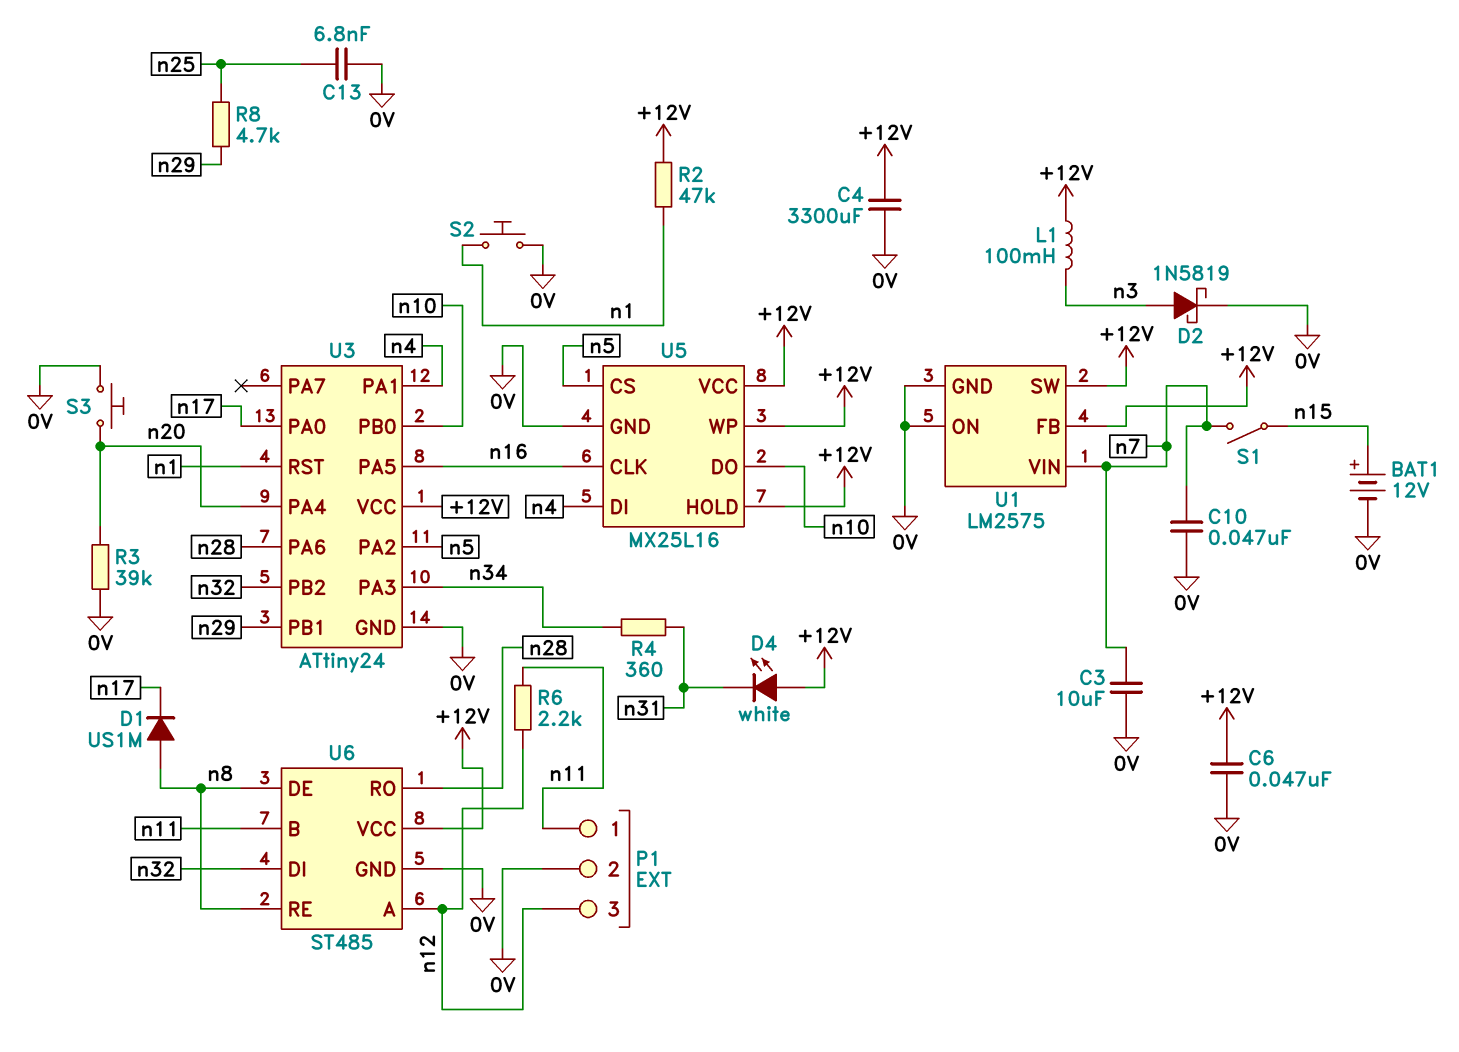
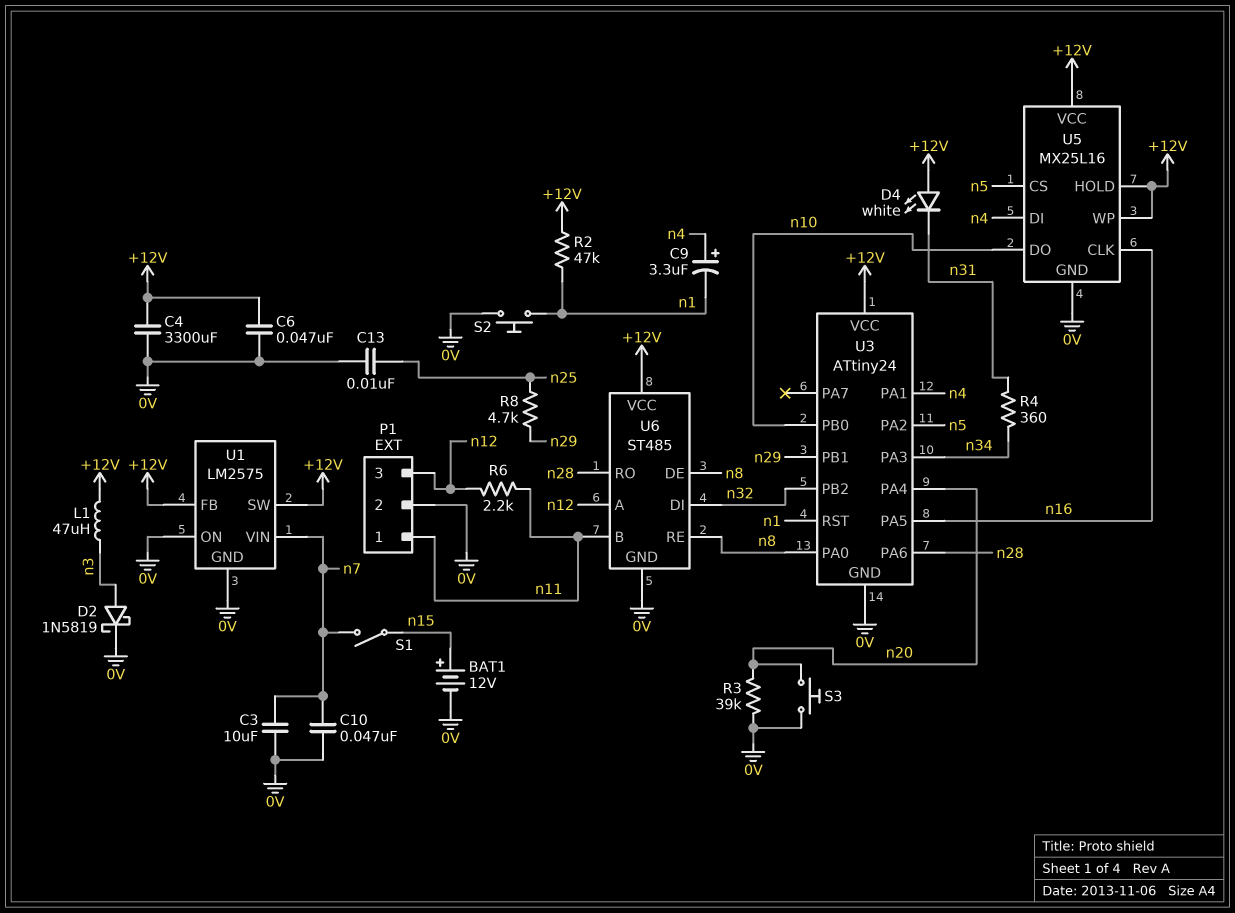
C9: none -> 3.3uF (plus n4, minus n1)
C13: 6.8nF (0V, n25) -> 10nF (0V, n25)
D1: diode US1M (A n8, K n17) -> none
L1: 100mH (+12V, n3) -> 47uH (+12V, n3)
U3 pin PA0: n17 -> n8

